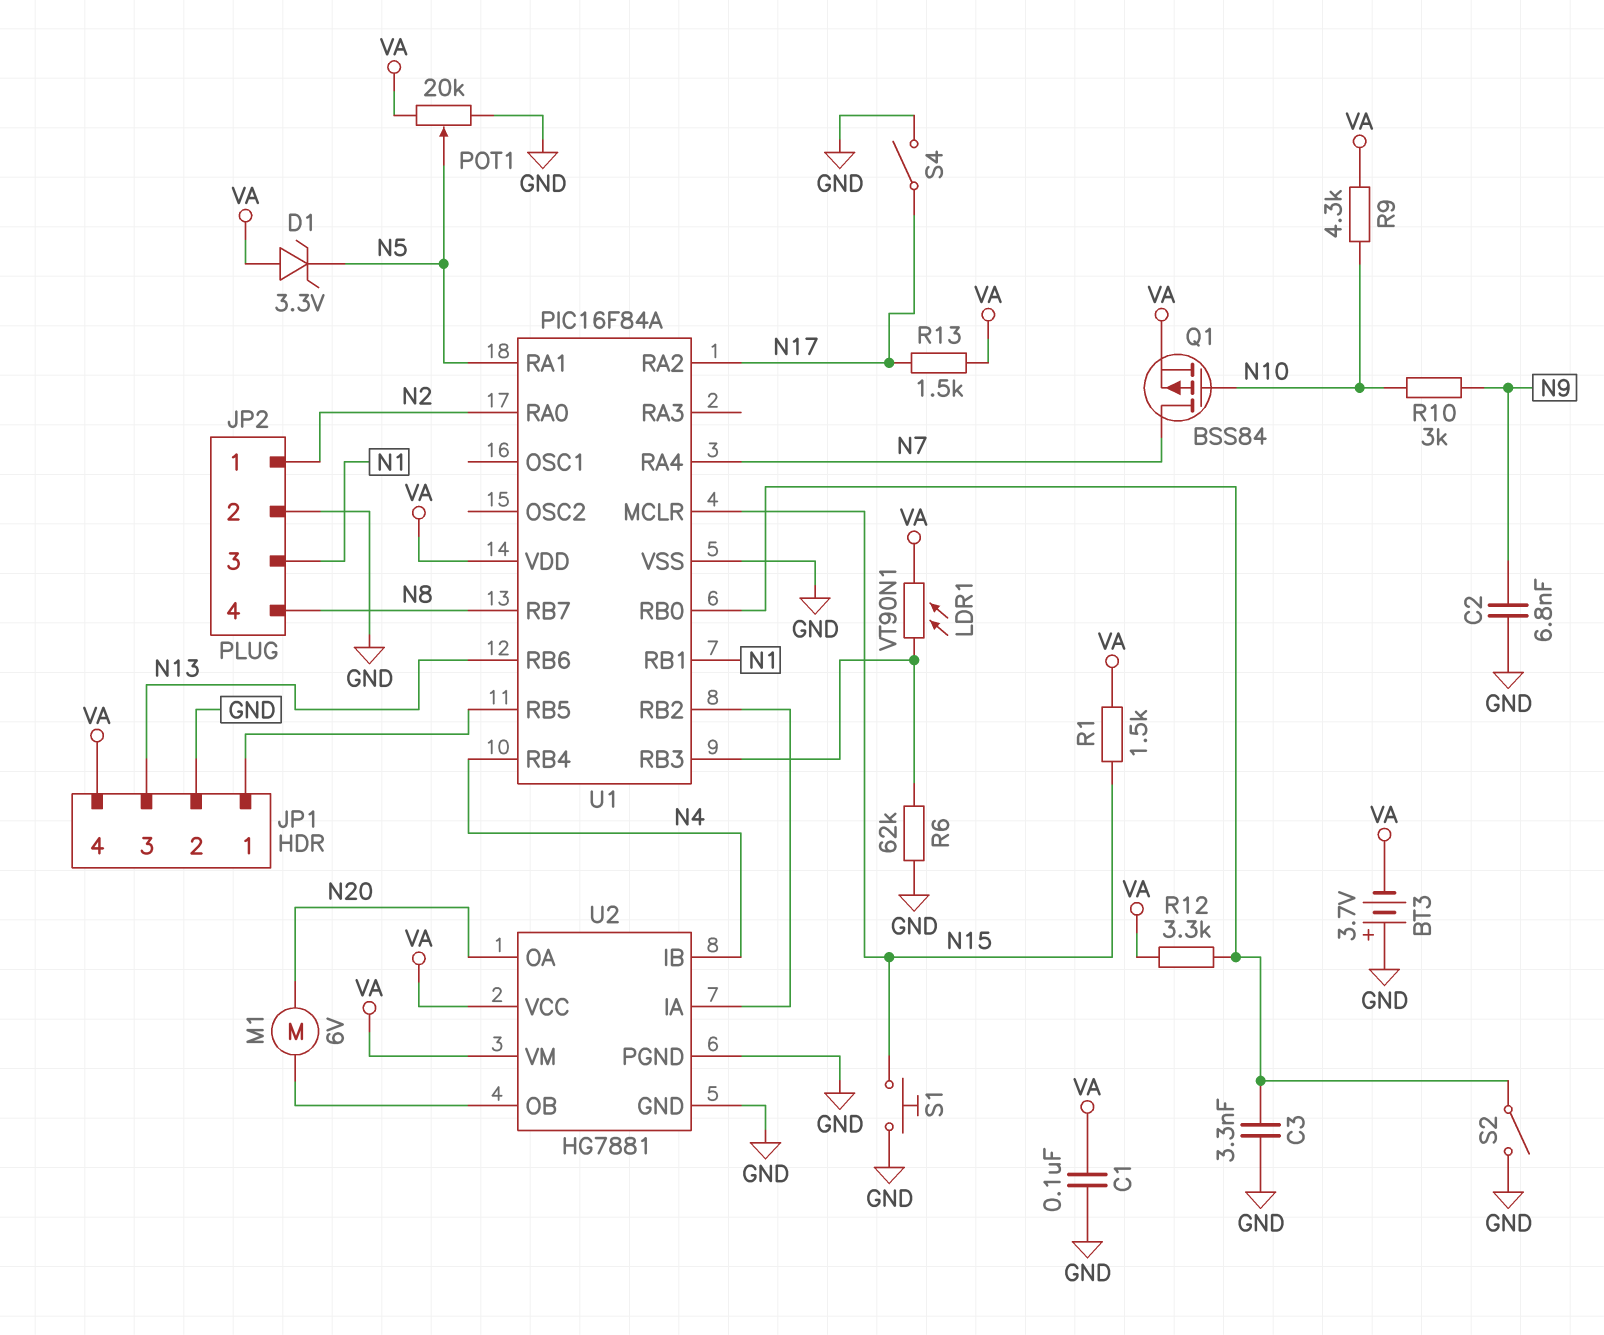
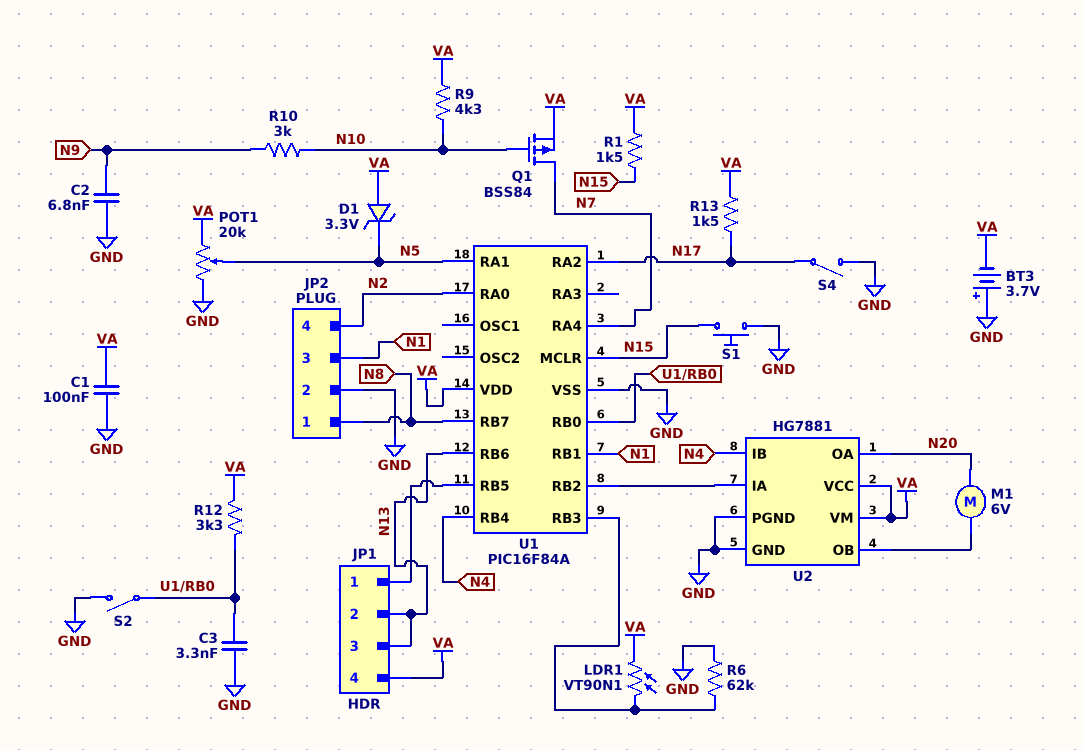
JP1 pin 2: GND -> N13
JP2 pin 1: N2 -> N8
JP2 pin 4: N8 -> N2

